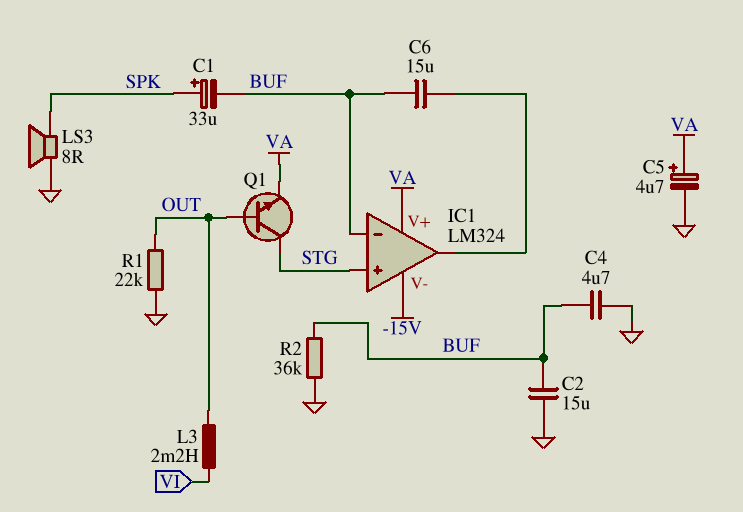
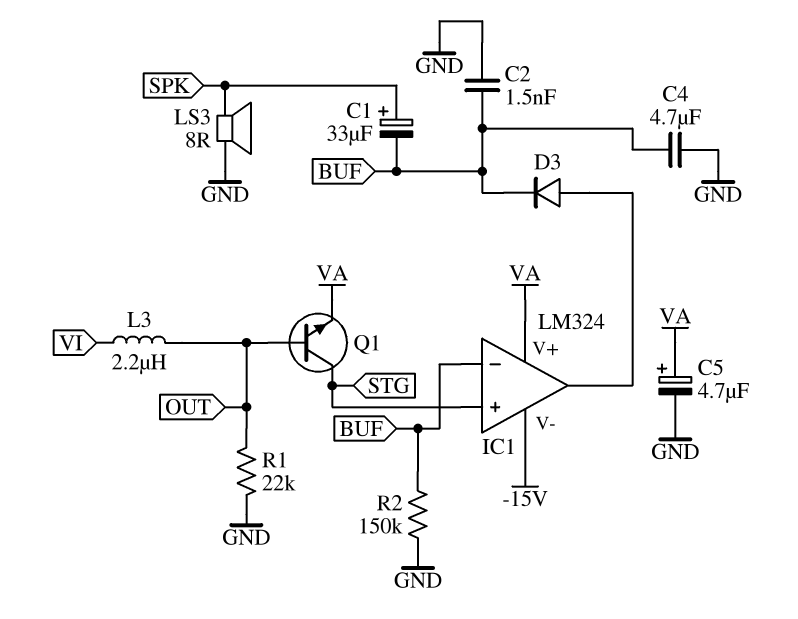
C2: 15uF (BUF, GND) -> 1.5nF (BUF, GND)
C6: 15uF (BUF, IC1/out) -> none
D3: none -> diode (A IC1/out, K BUF)
L3: 2.2mH (OUT, VI) -> 2.2uH (OUT, VI)
R2: 36k (BUF, GND) -> 150k (BUF, GND)

